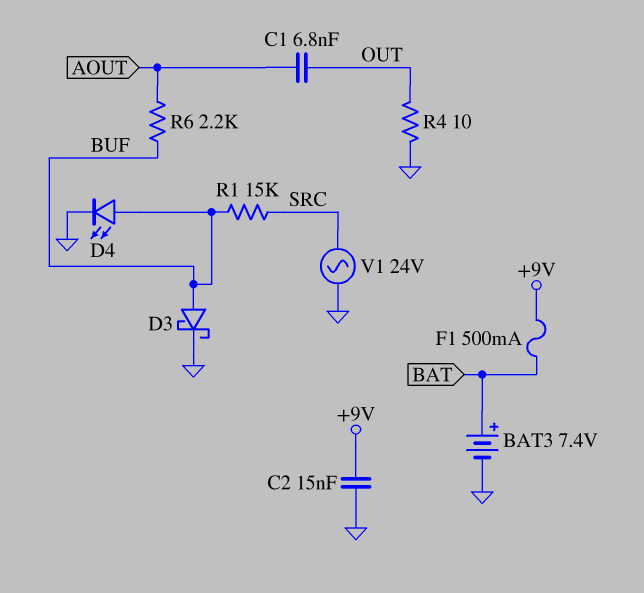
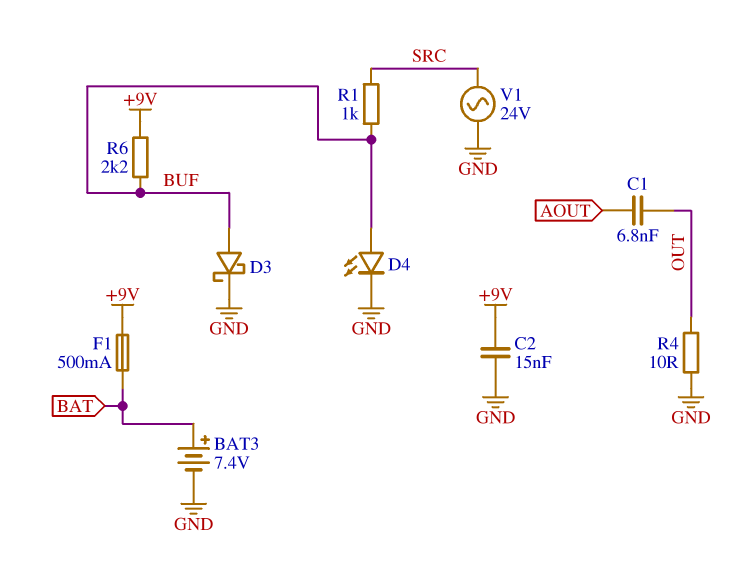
R1: 15k (BUF, SRC) -> 1k (BUF, SRC)
R6: 2.2k (AOUT, BUF) -> 2.2k (+9V, BUF)

